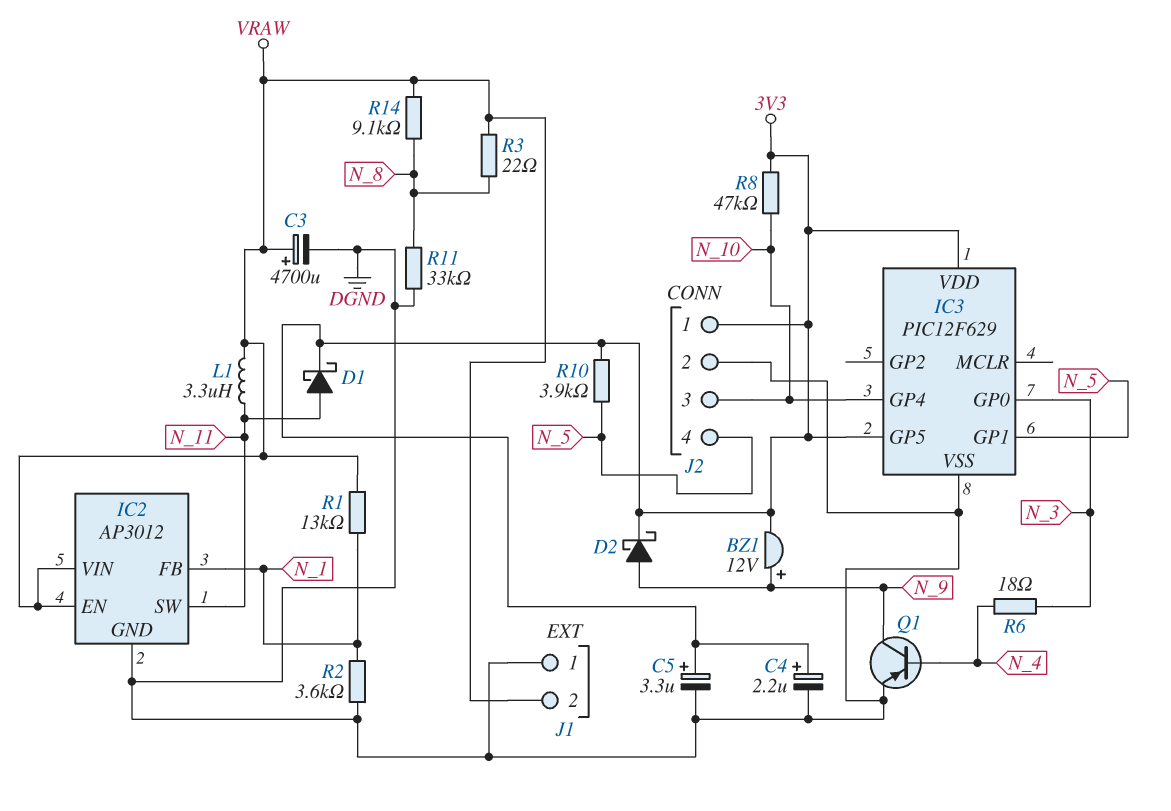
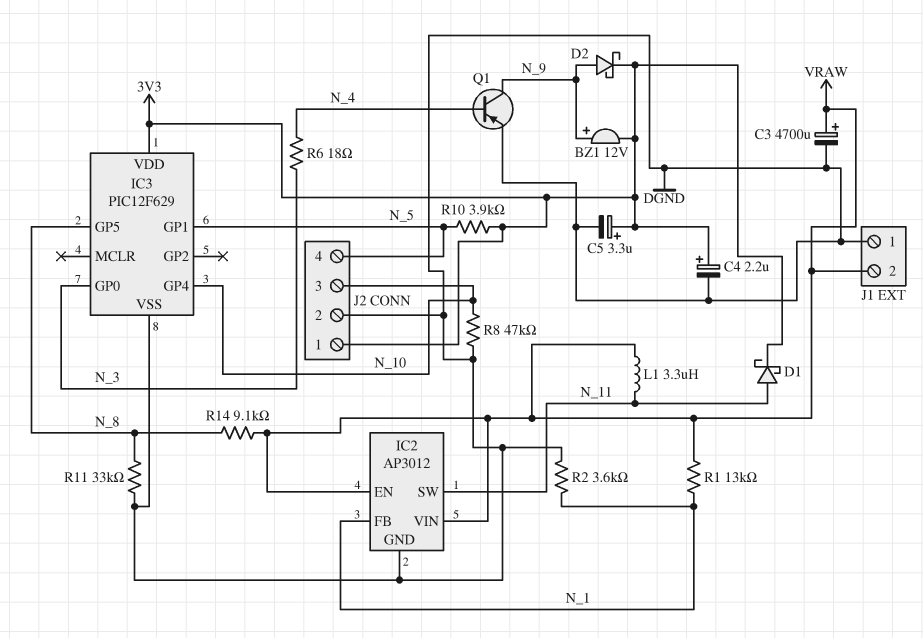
IC3 pin GP5: 3V3 -> N_8
R3: 22 (N_8, VRAW) -> none
R8: 47k (3V3, N_10) -> 47k (DGND, N_10)

